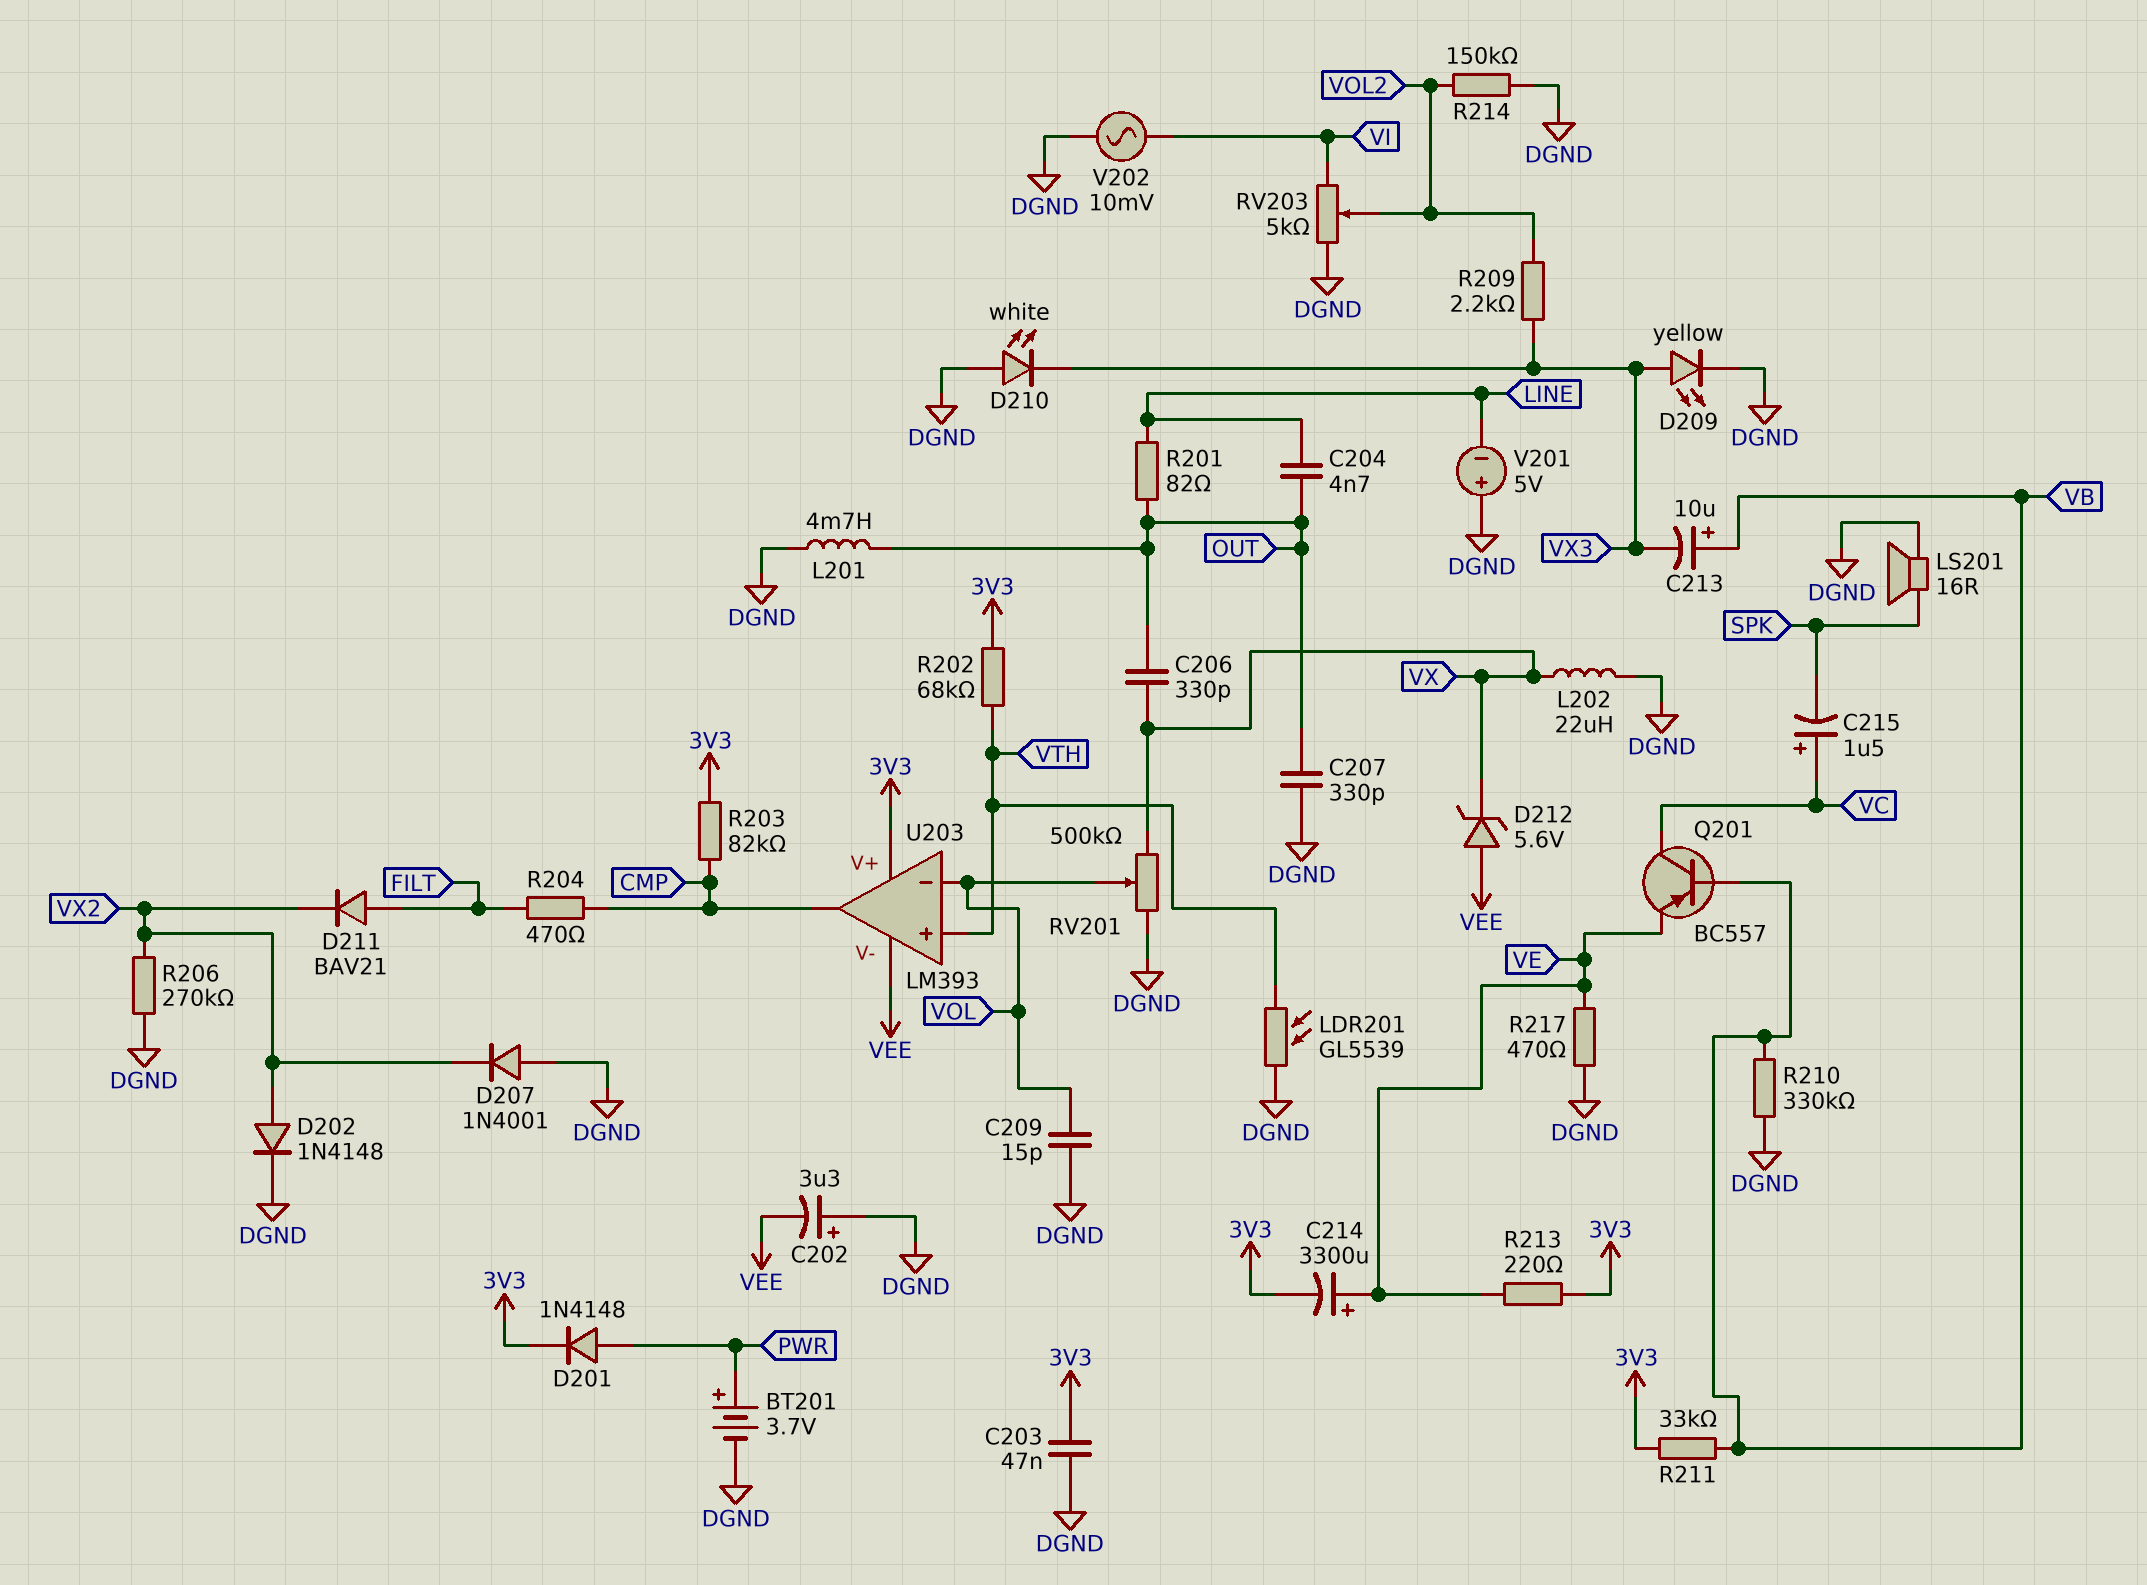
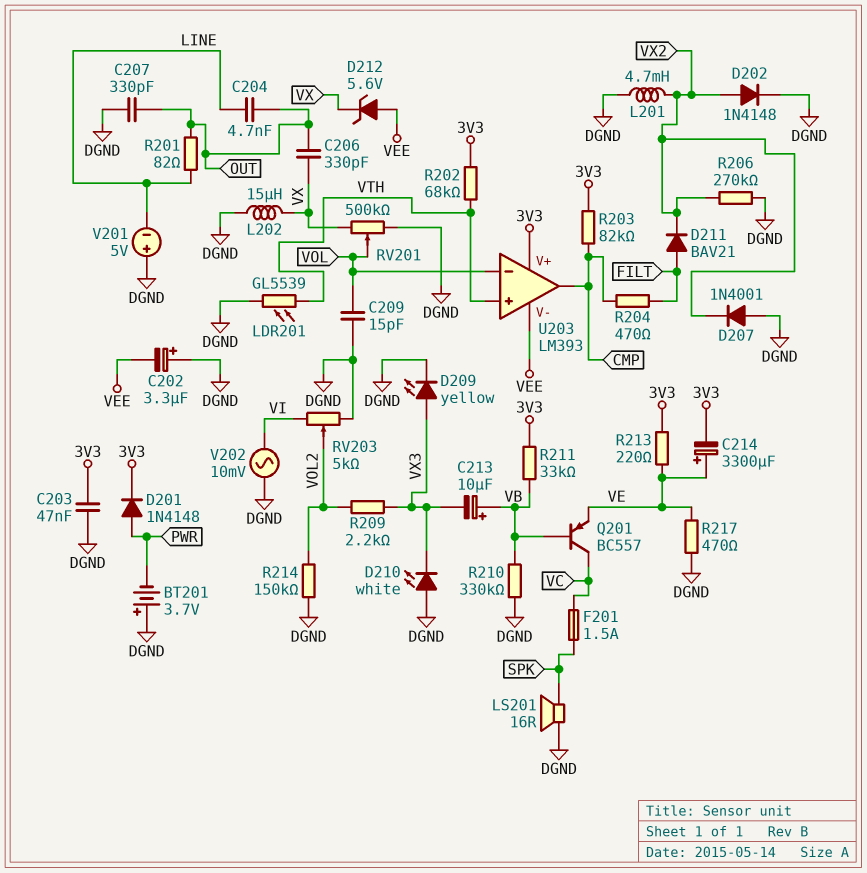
BT201: 3.7V (plus PWR, minus DGND) -> 3.7V (plus DGND, minus PWR)
C215: 1.5uF (plus VC, minus SPK) -> none
F201: none -> 1.5A (SPK, VC)
L201: 4.7mH (DGND, OUT) -> 4.7mH (DGND, VX2)
L202: 22uH (DGND, VX) -> 15uH (DGND, VX)

